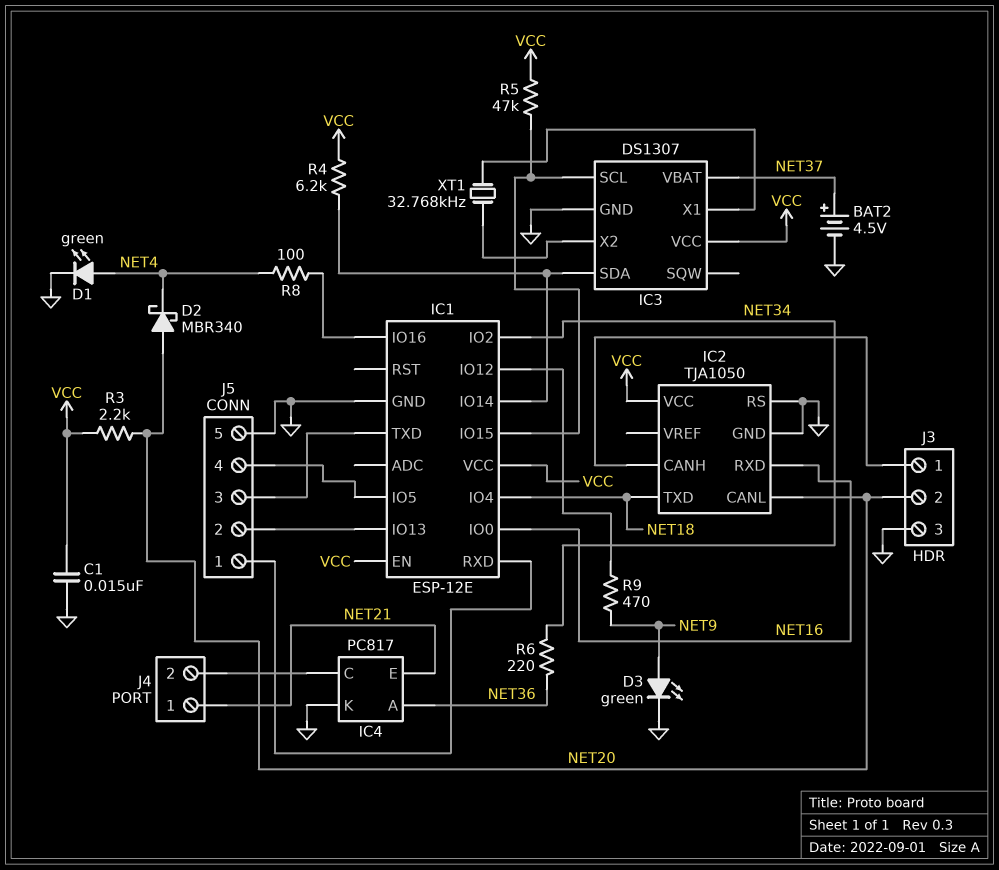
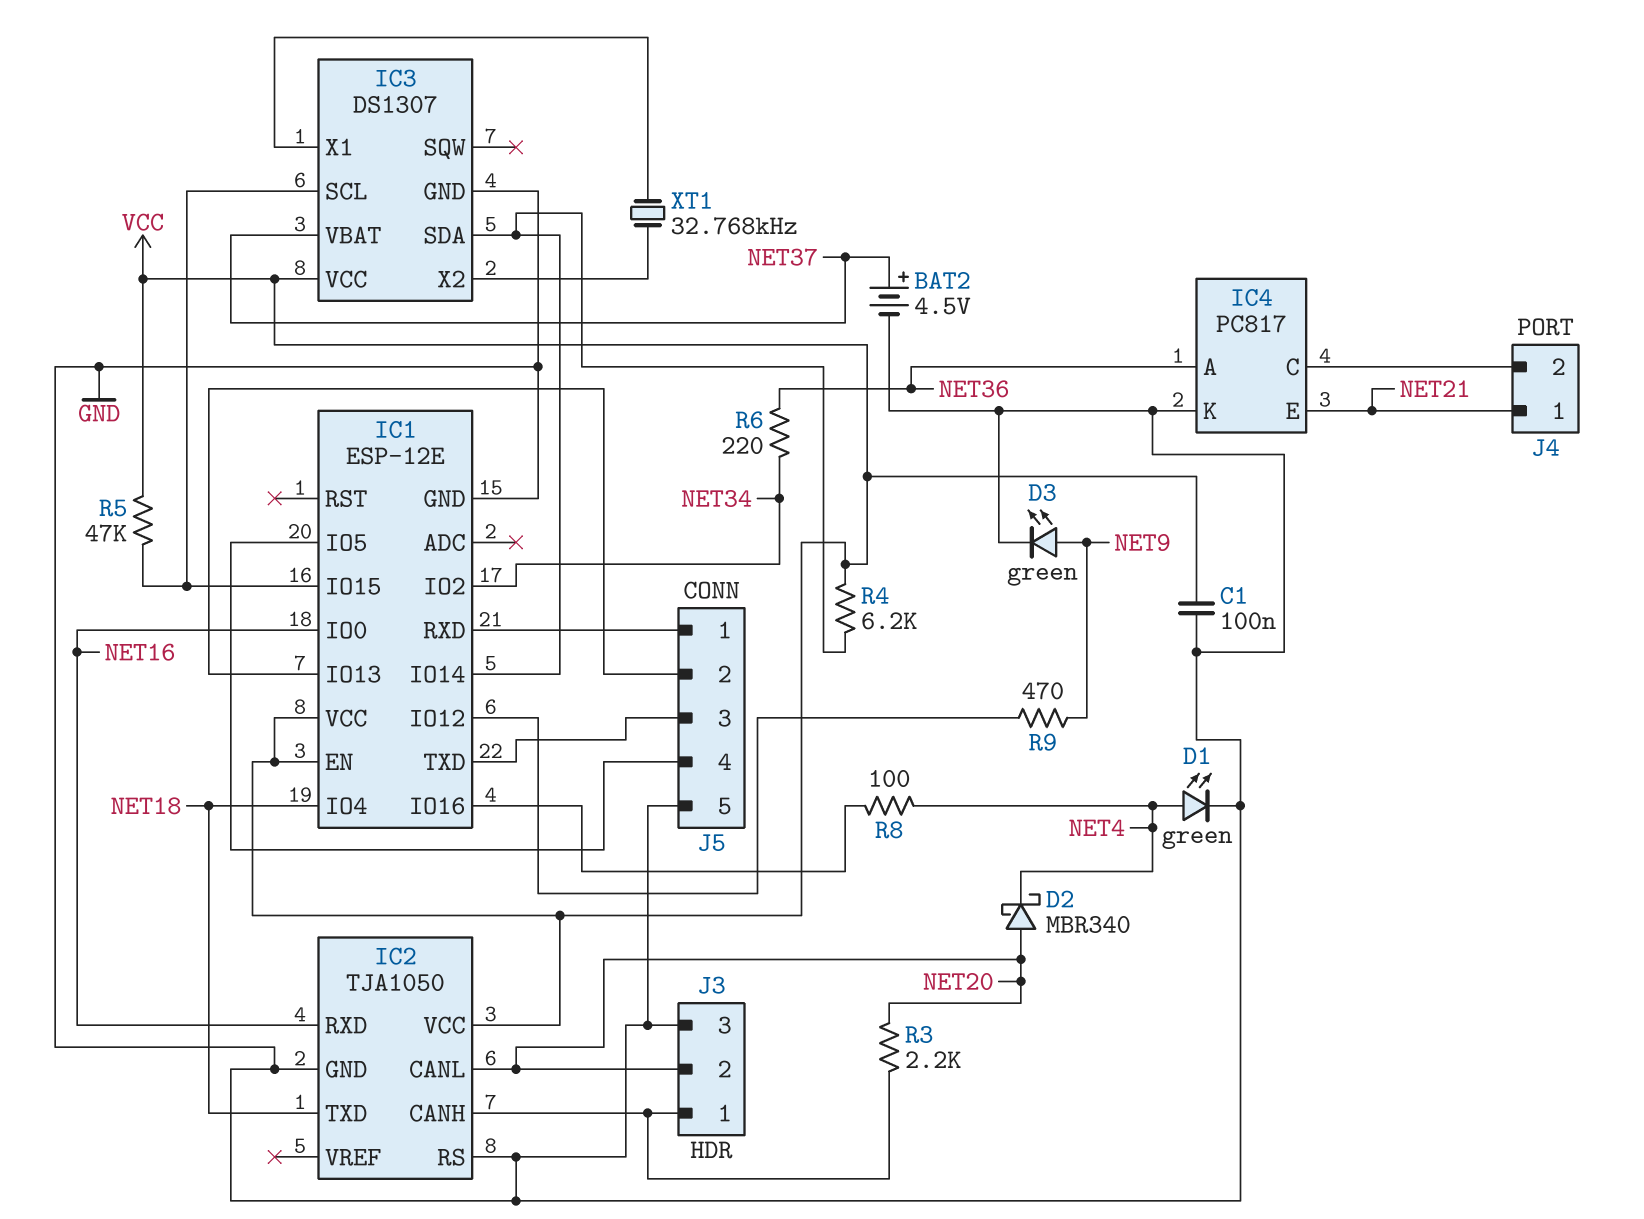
C1: 15nF (GND, VCC) -> 100nF (GND, VCC)
R3: 2.2k (NET20, VCC) -> 2.2k (IC2/CANH, NET20)

